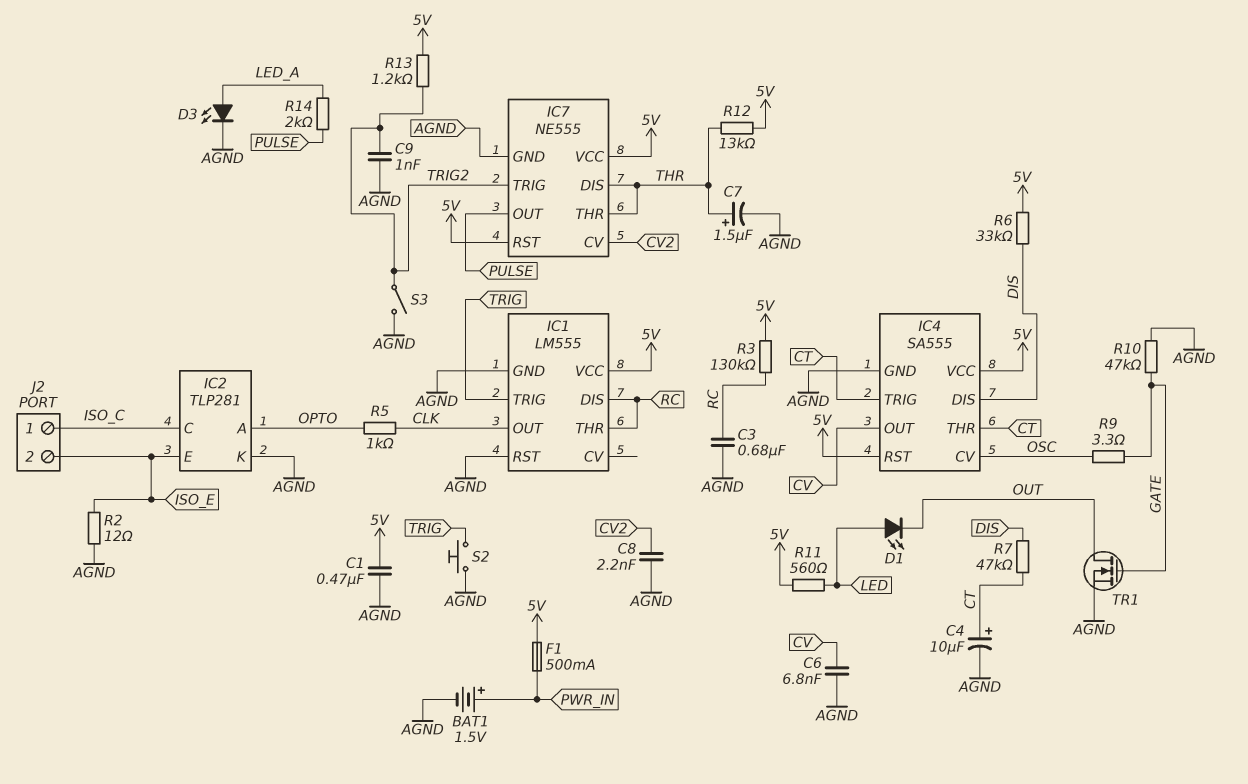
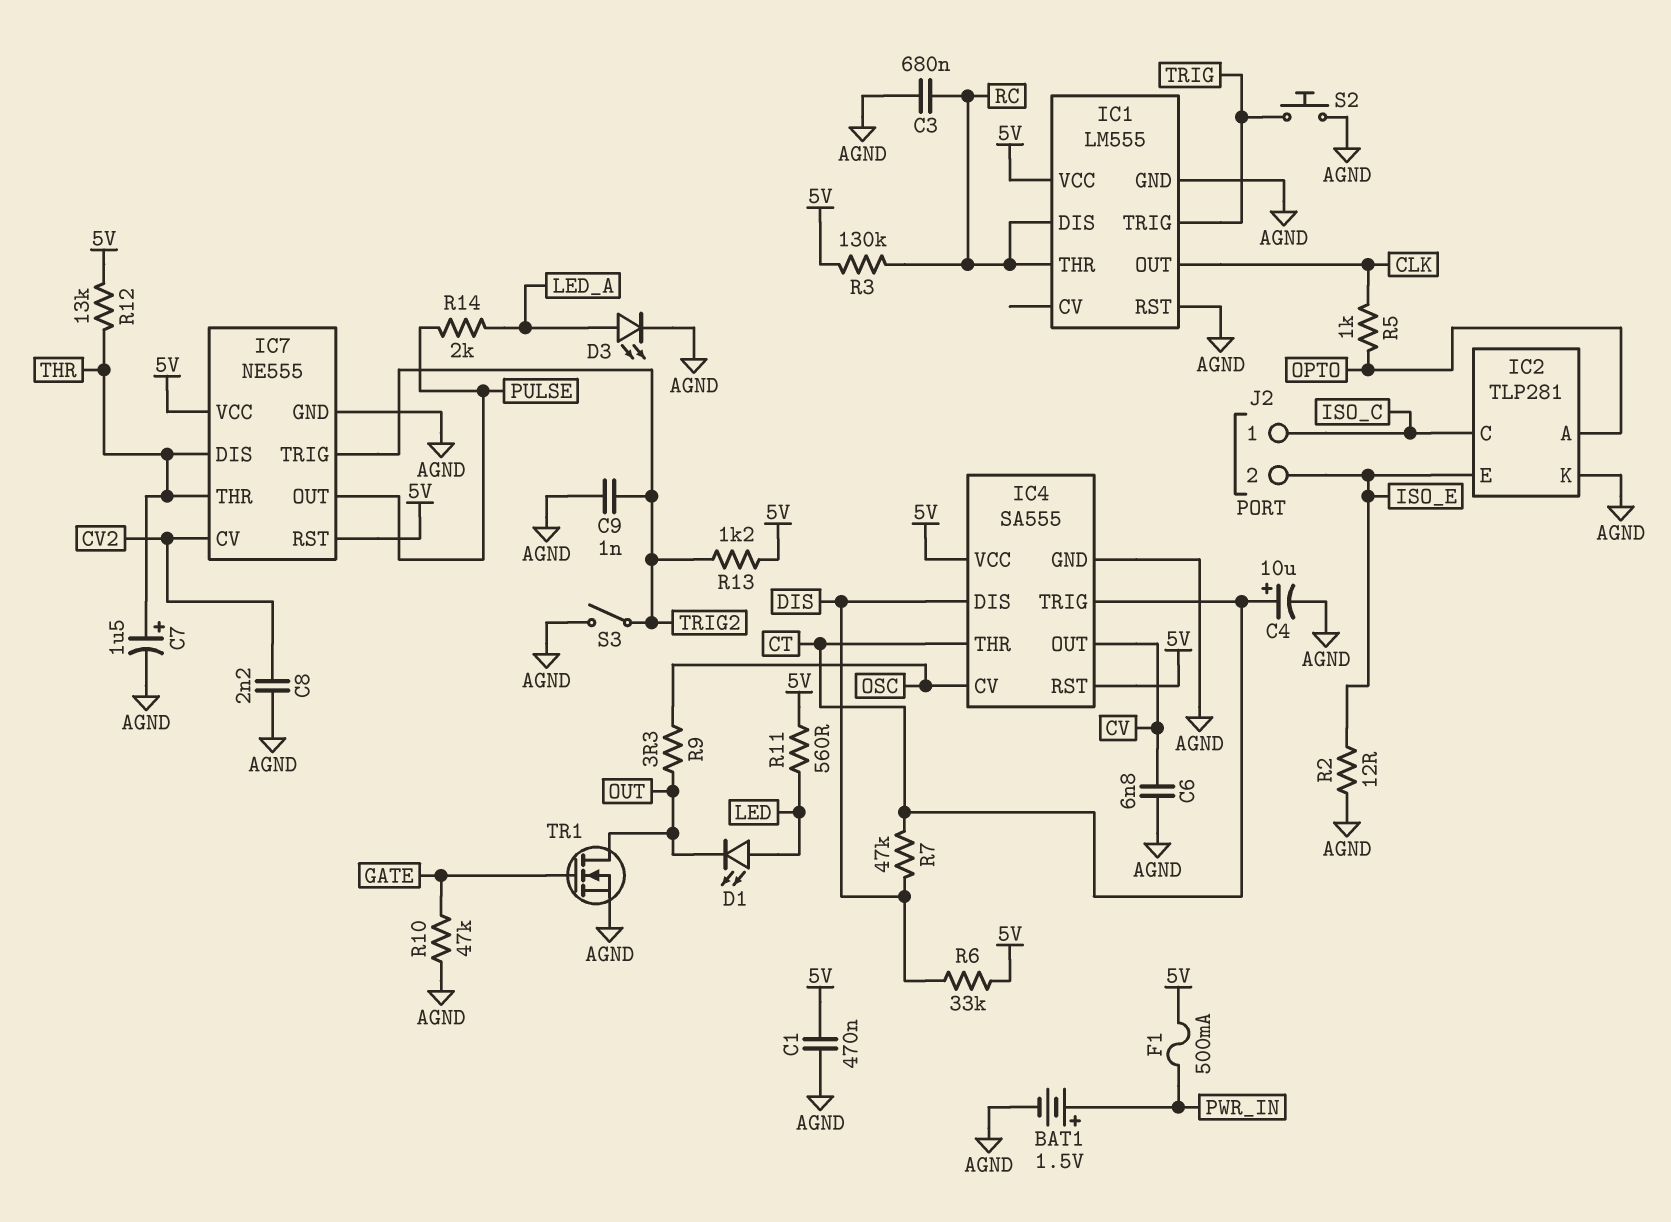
R9: 3.3 (GATE, OSC) -> 3.3 (OSC, OUT)

